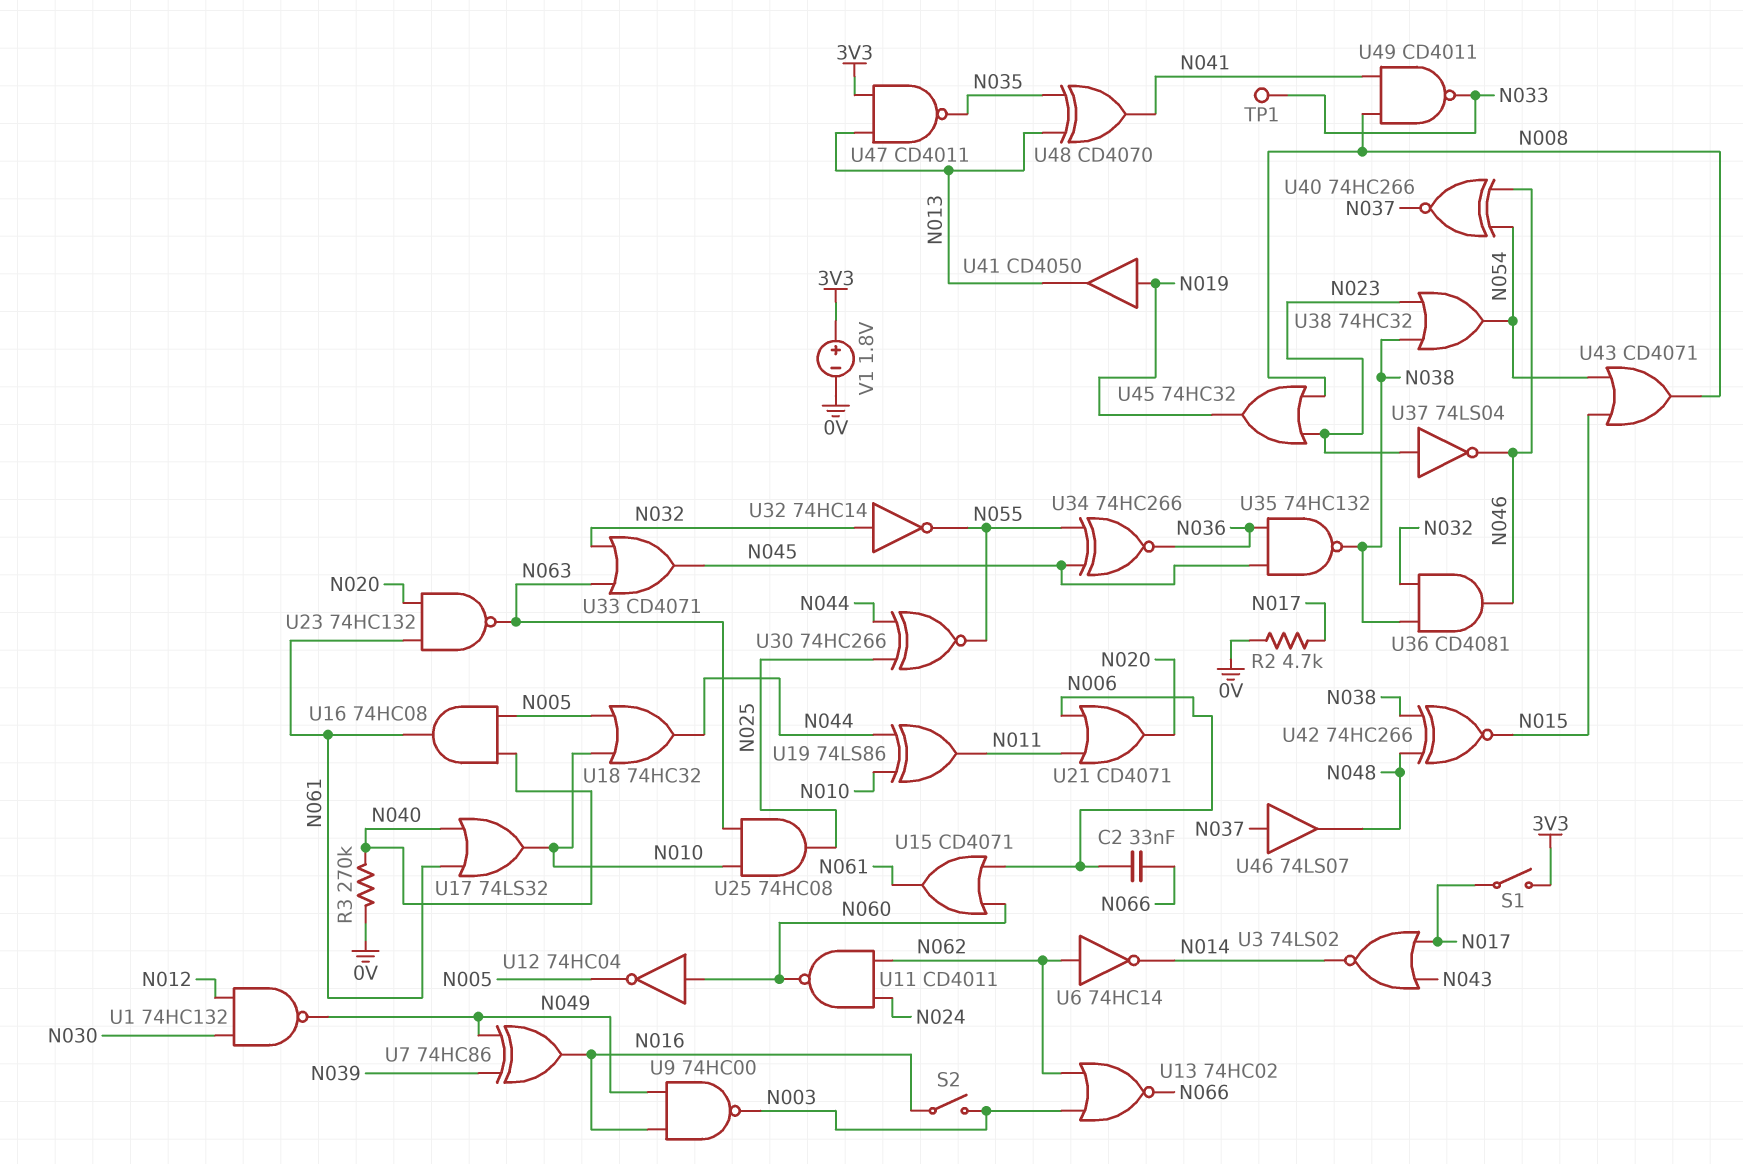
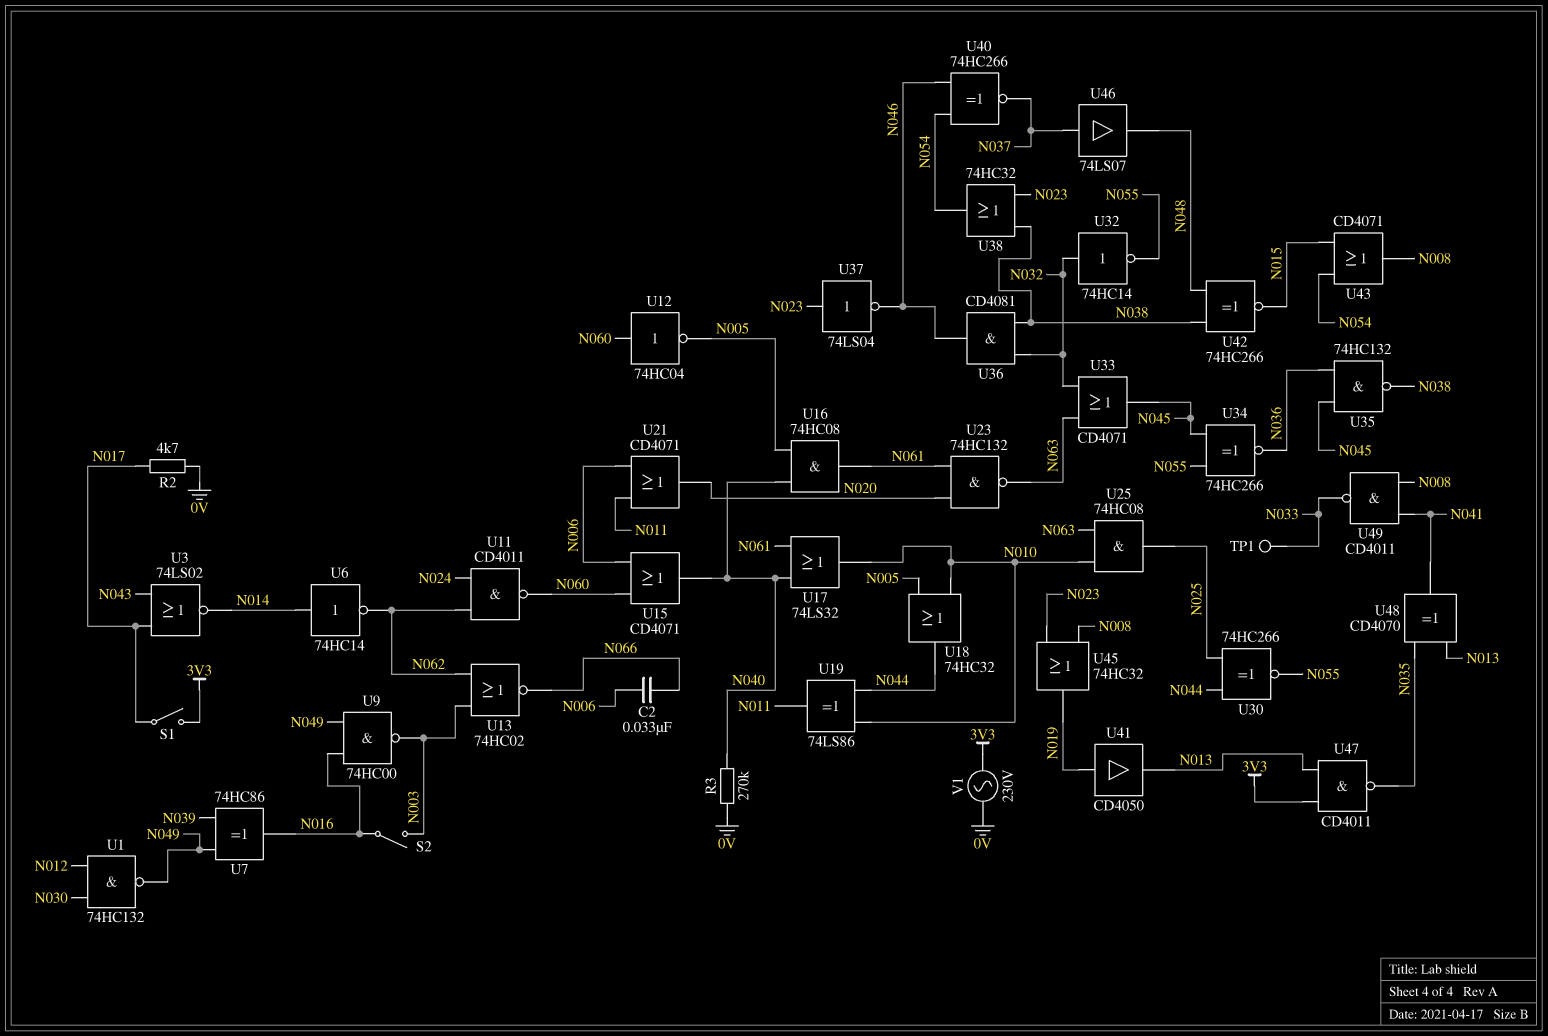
U6: NOT 74HC14 (in N062, out N014) -> NOT 74HC14 (in N014, out N062)
U15: OR CD4071 (in N006, in N060, out N061) -> OR CD4071 (in N006, in N060, out N040)
V1: 1.8V (plus 3V3, minus 0V) -> AC 230V (0V, 3V3)

